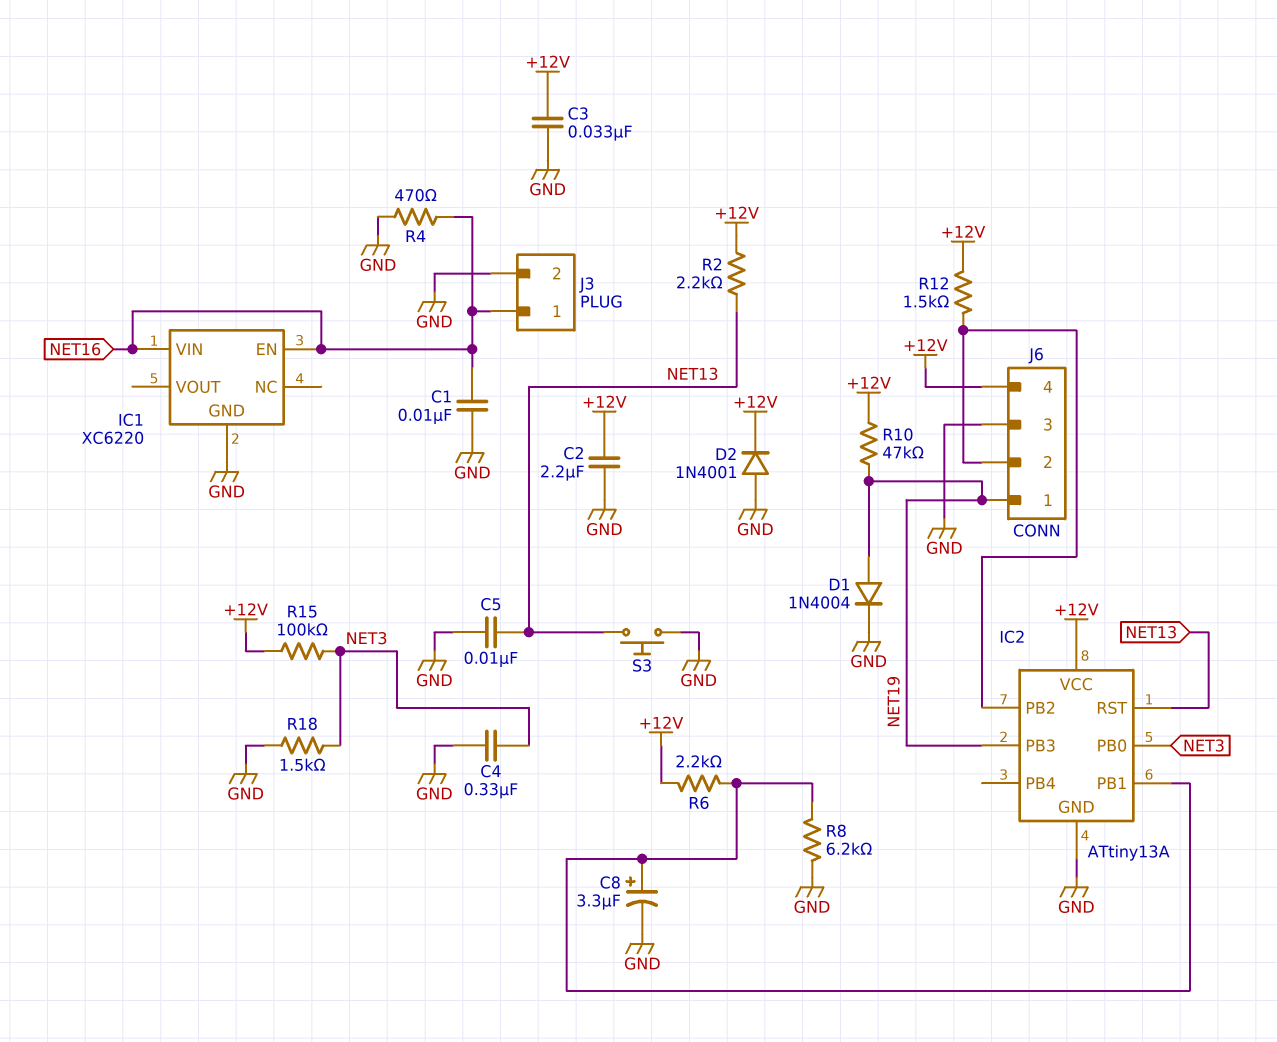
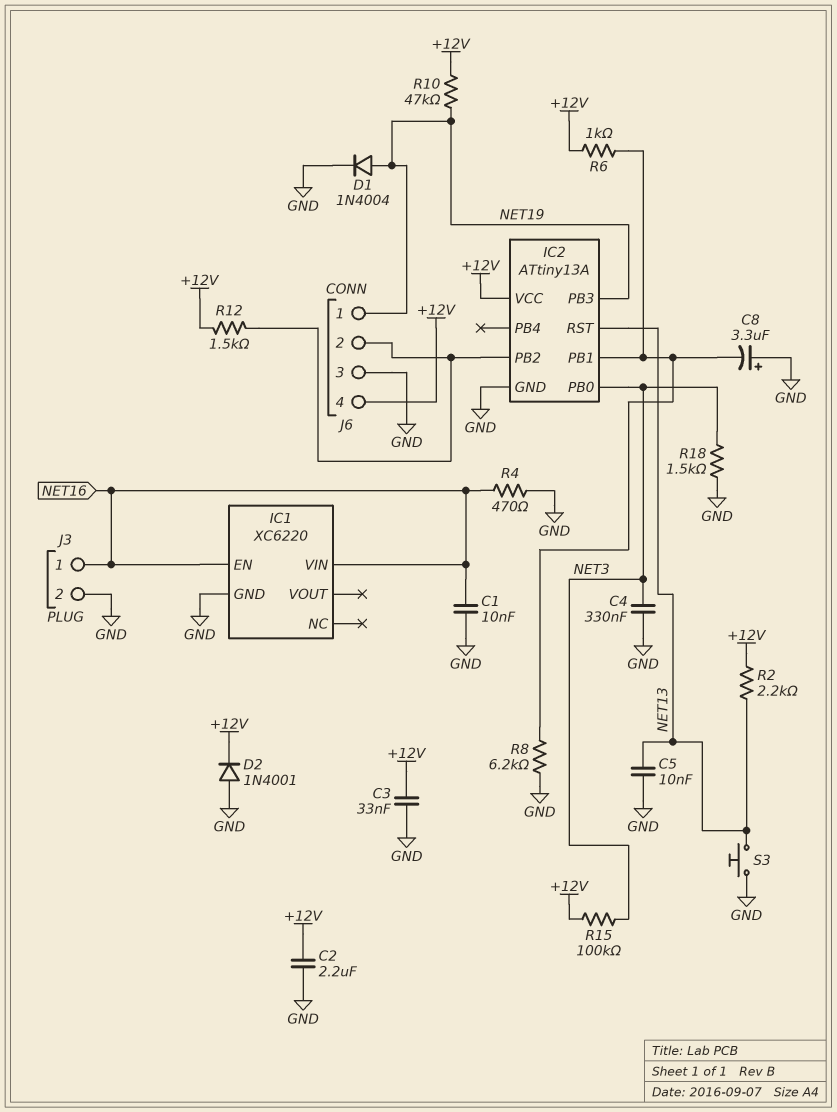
C8: 3.3uF (plus IC2/PB1, minus GND) -> 3.3uF (plus GND, minus IC2/PB1)
R6: 2.2k (+12V, IC2/PB1) -> 1k (+12V, IC2/PB1)

